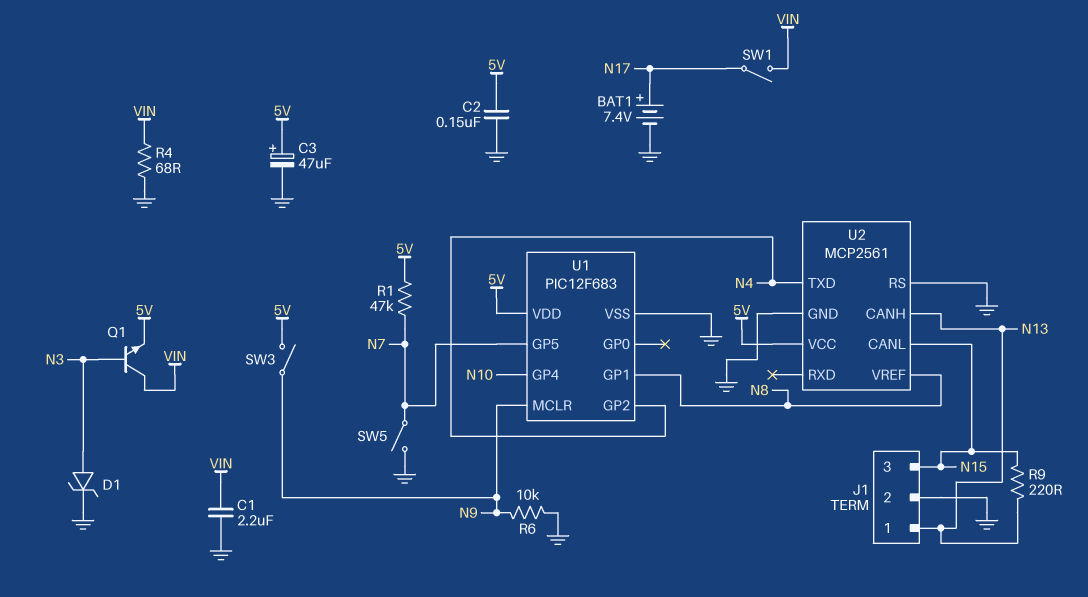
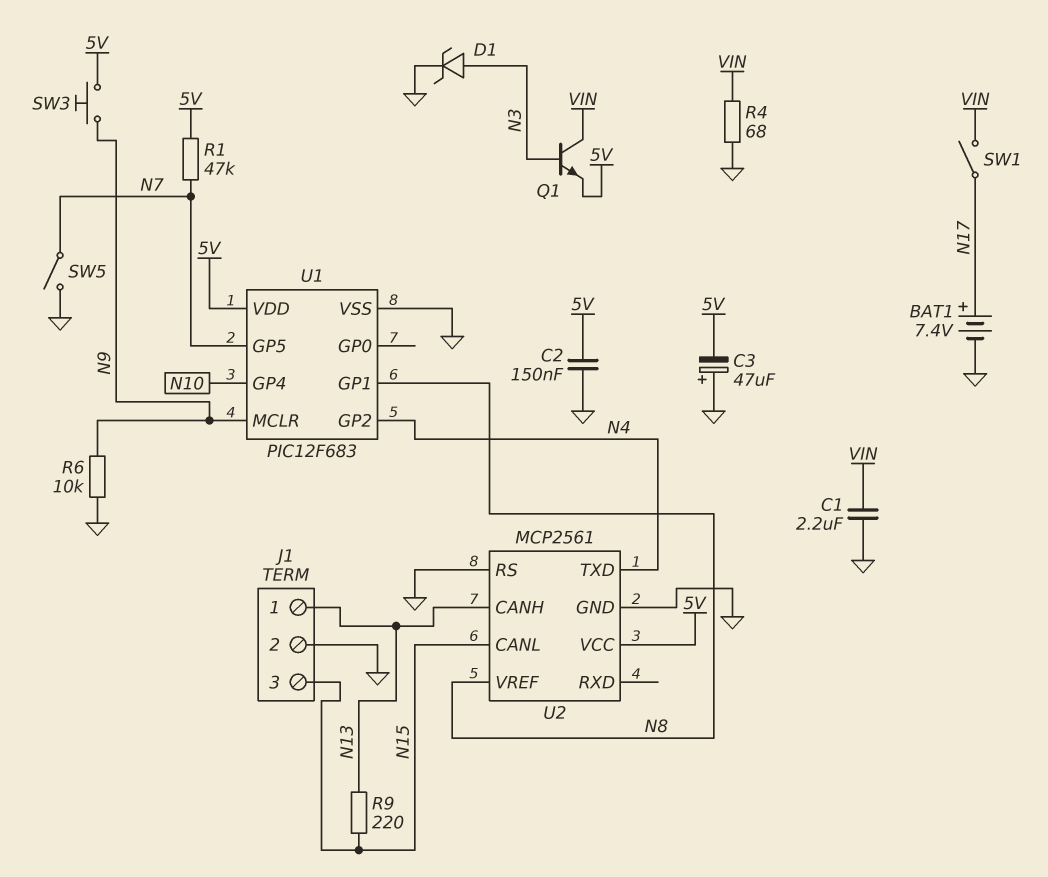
C3: 47uF (plus 5V, minus GND) -> 47uF (plus GND, minus 5V)
SW3: switch (5V, N9) -> button (5V, N9)

